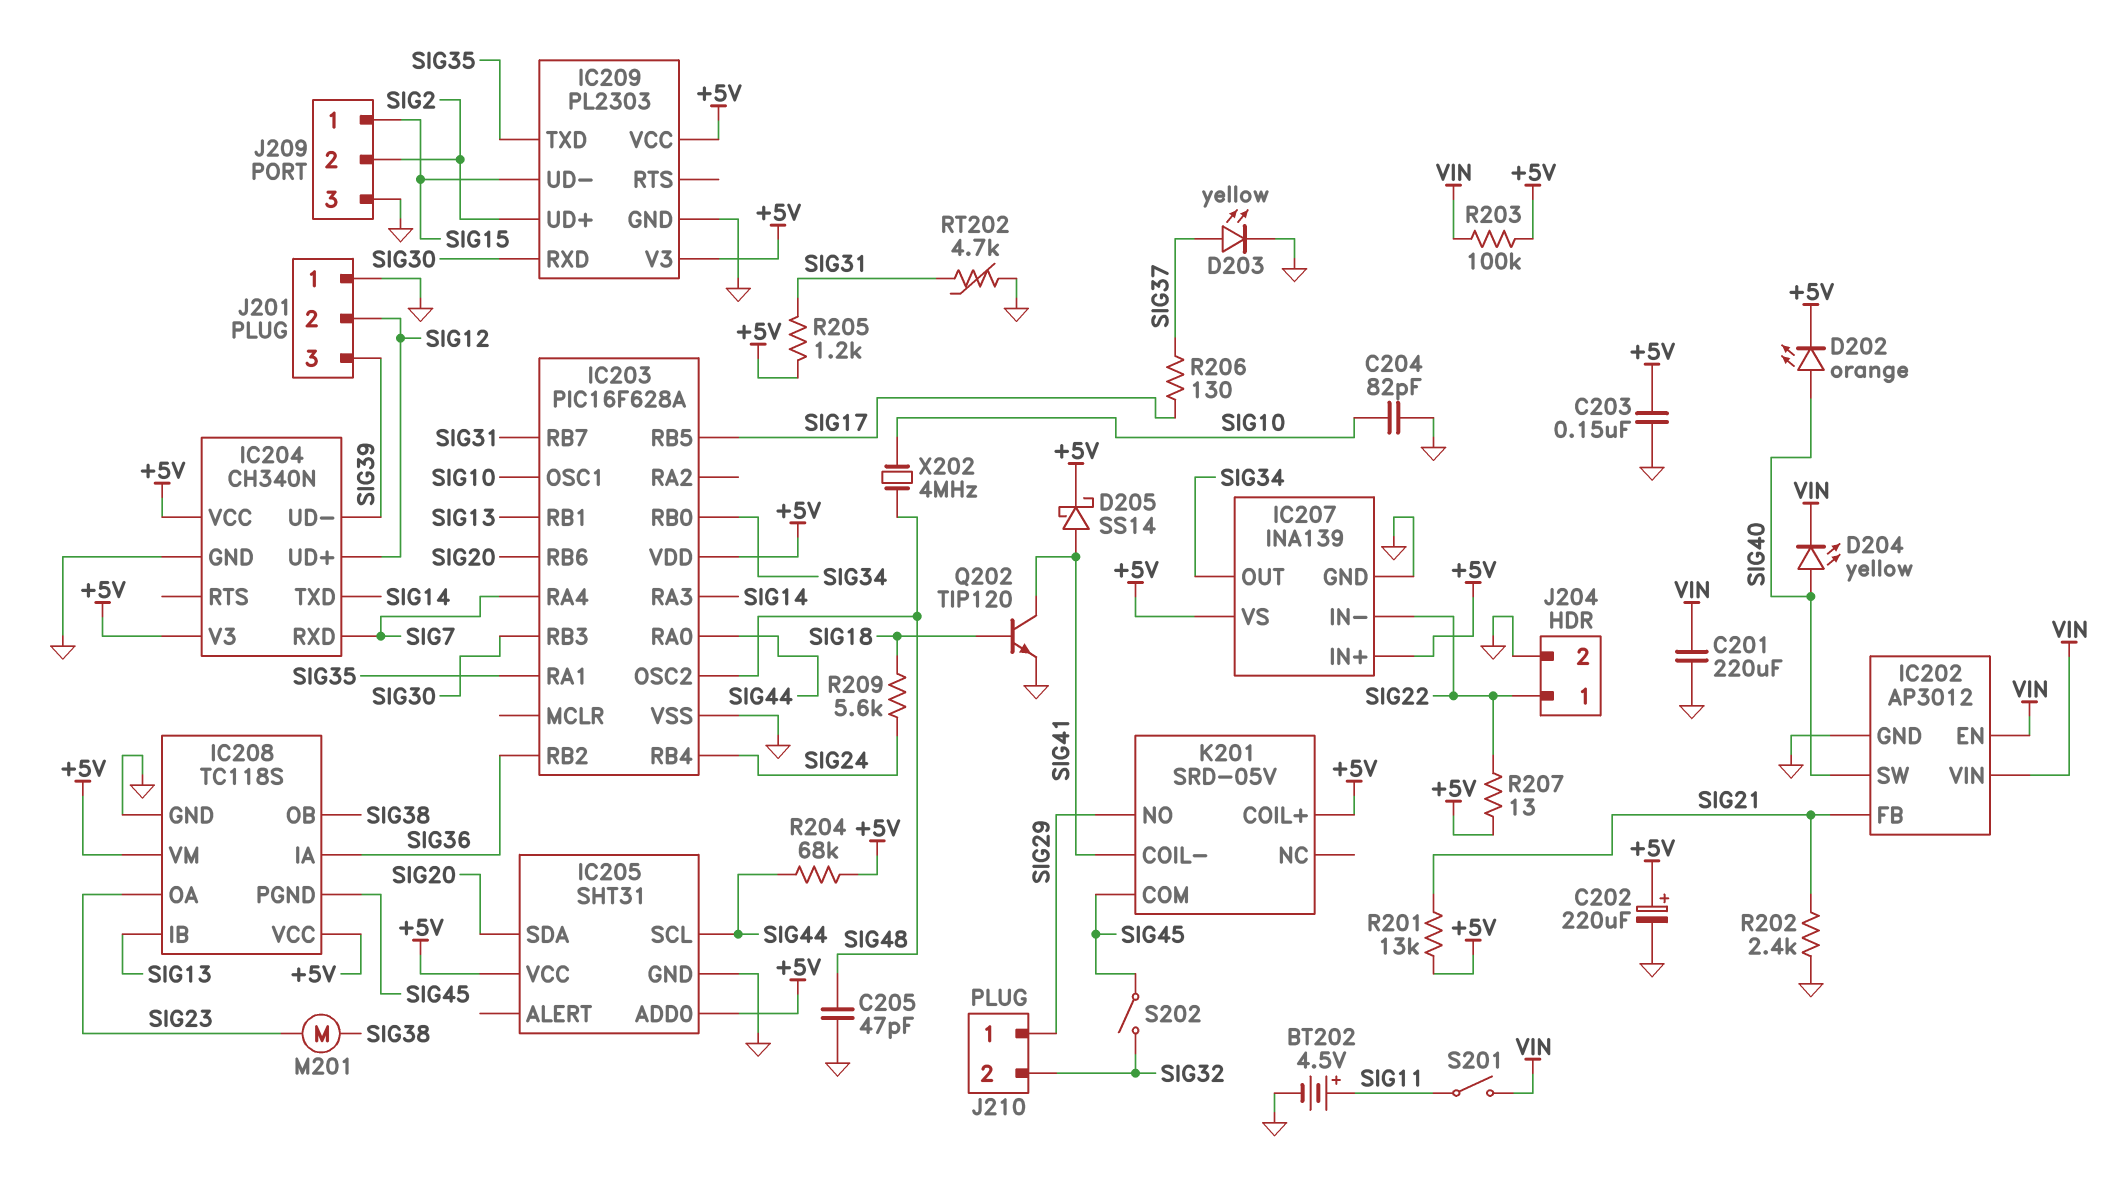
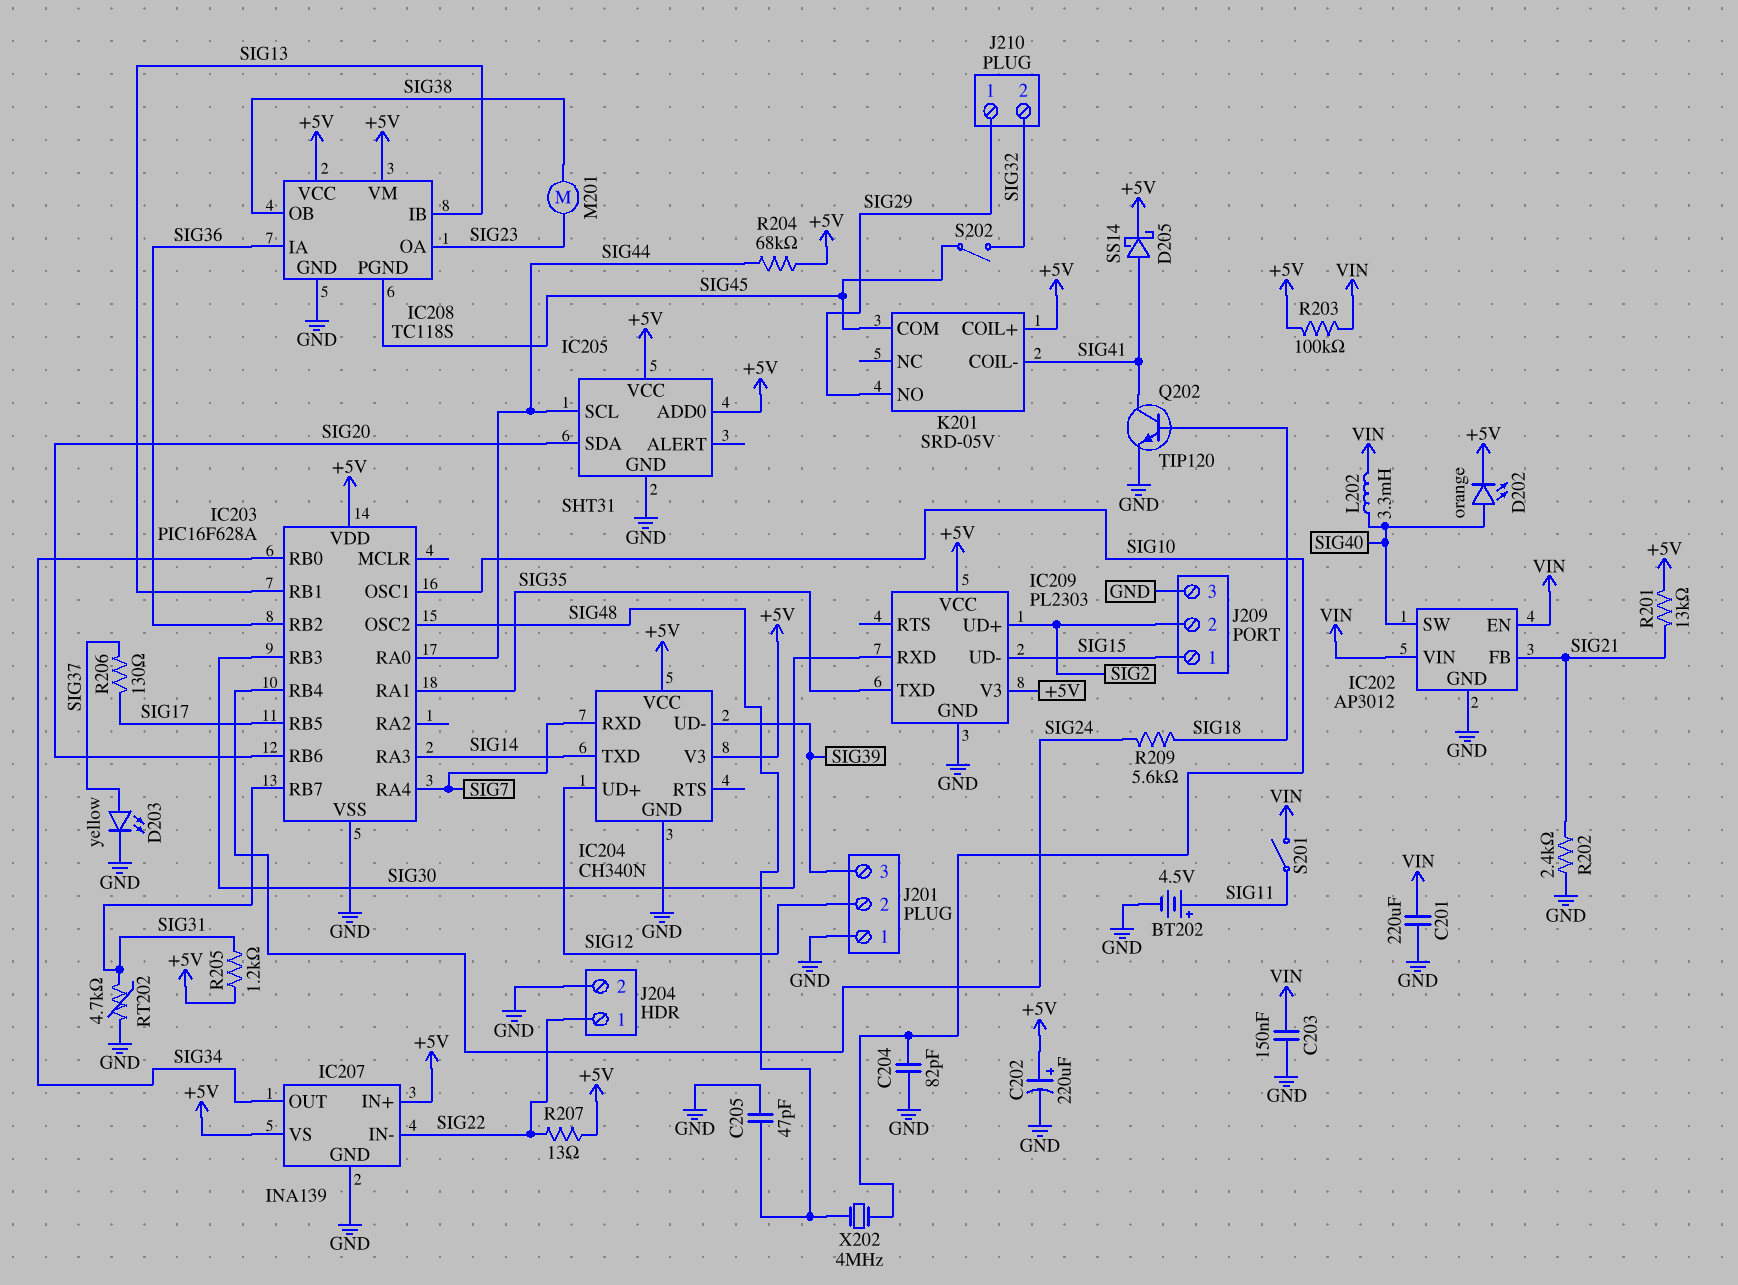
C203: 150nF (+5V, GND) -> 150nF (GND, VIN)
D204: LED yellow (A SIG40, K VIN) -> none
L202: none -> 3.3mH (SIG40, VIN)

